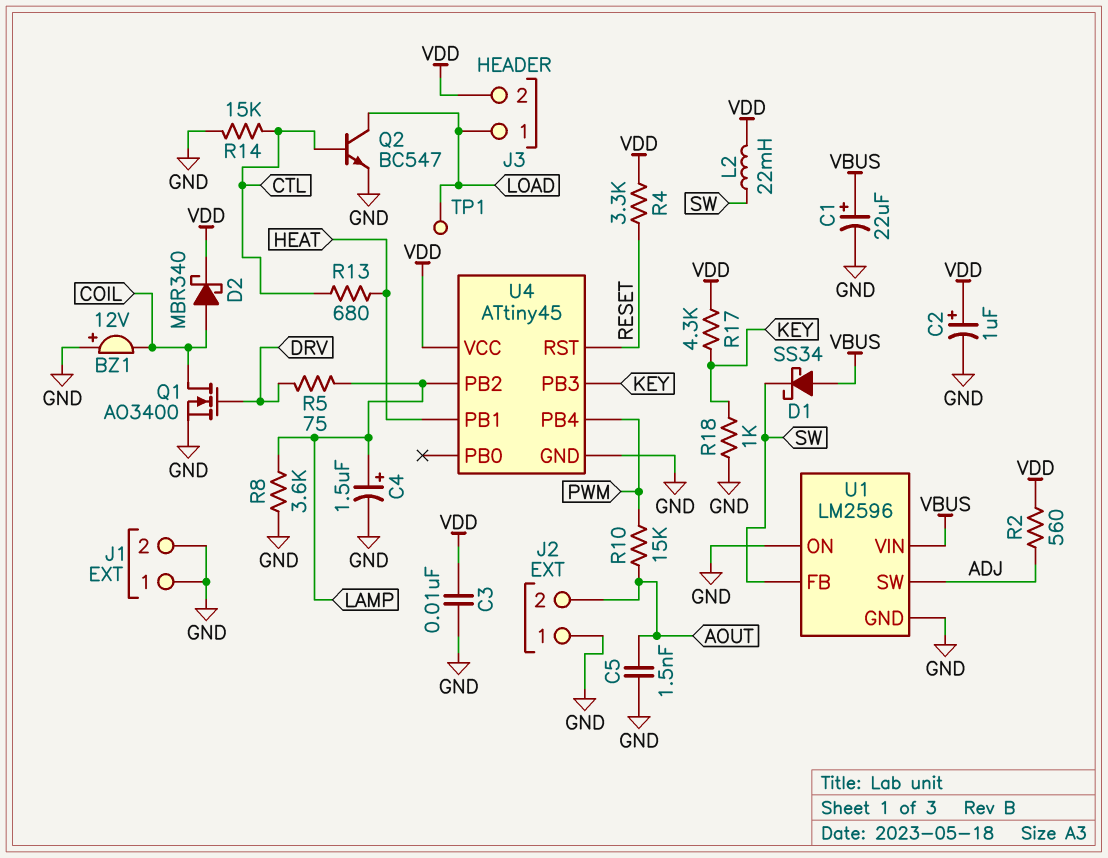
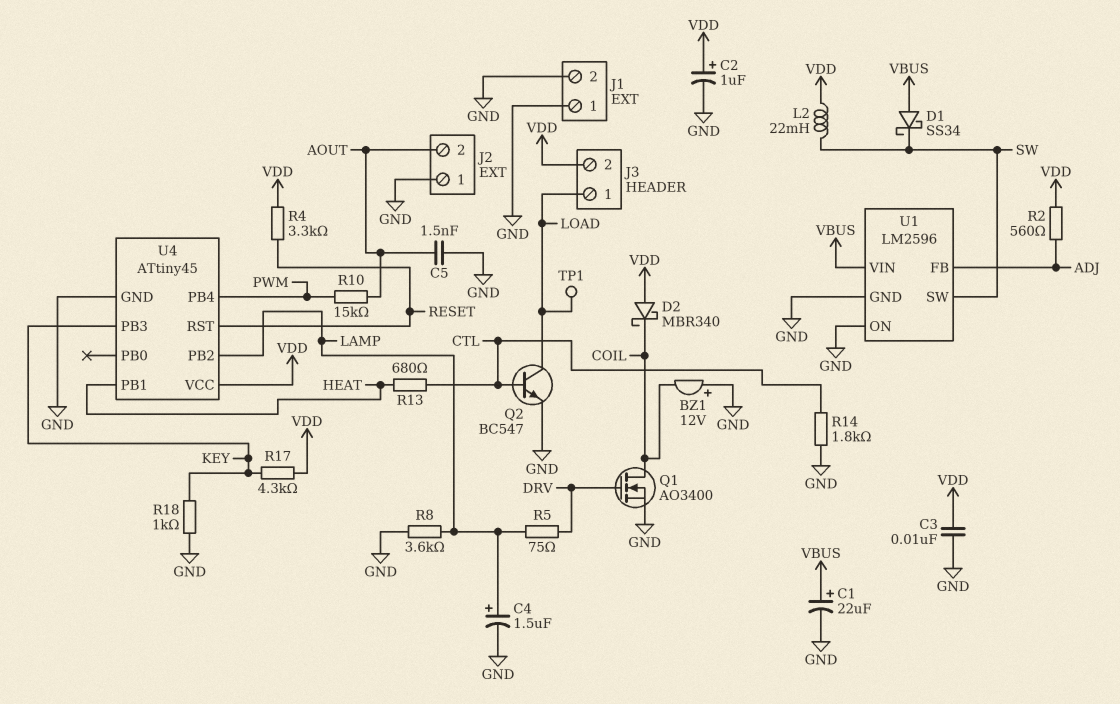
D2: schottky MBR340 (A COIL, K VDD) -> schottky MBR340 (A VDD, K COIL)
R14: 15k (CTL, GND) -> 1.8k (CTL, GND)
U1 pin FB: SW -> ADJ
U1 pin SW: ADJ -> SW

